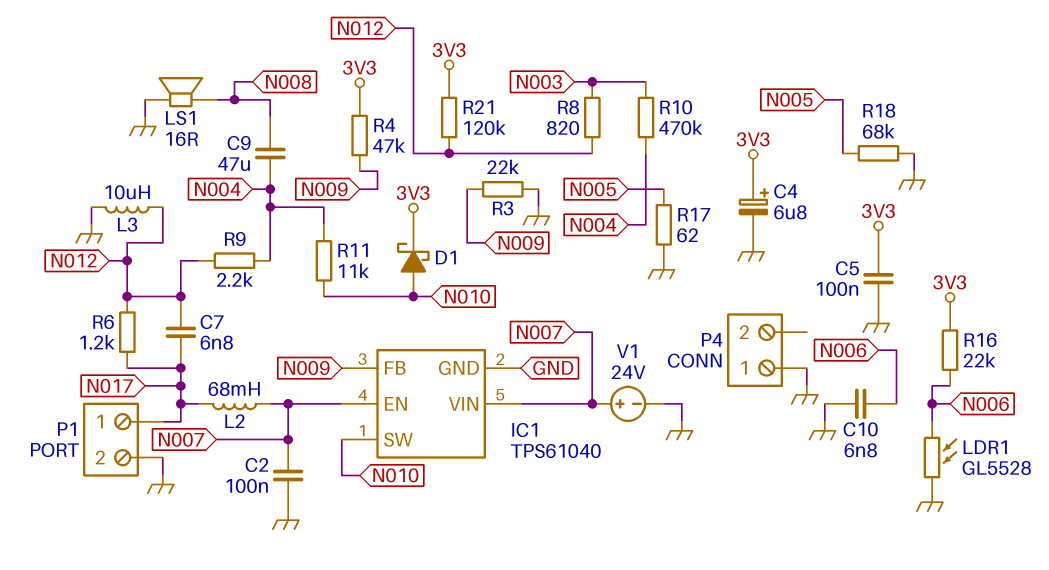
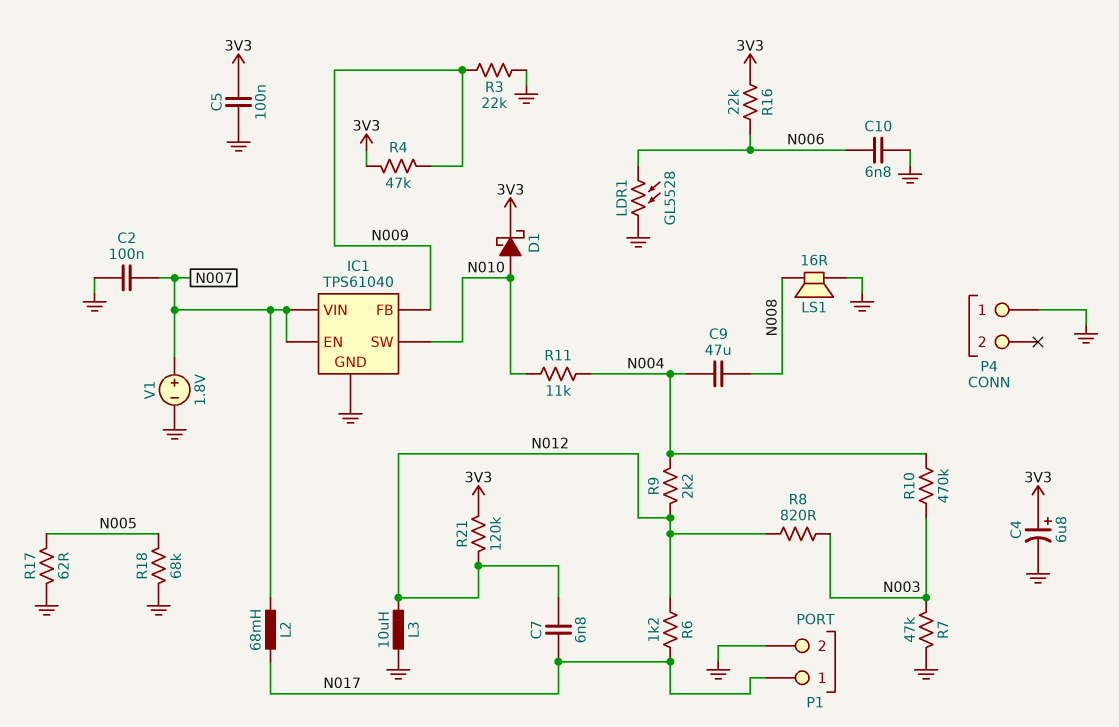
R7: none -> 47k (GND, N003)
V1: 24V (plus N007, minus GND) -> 1.8V (plus N007, minus GND)

